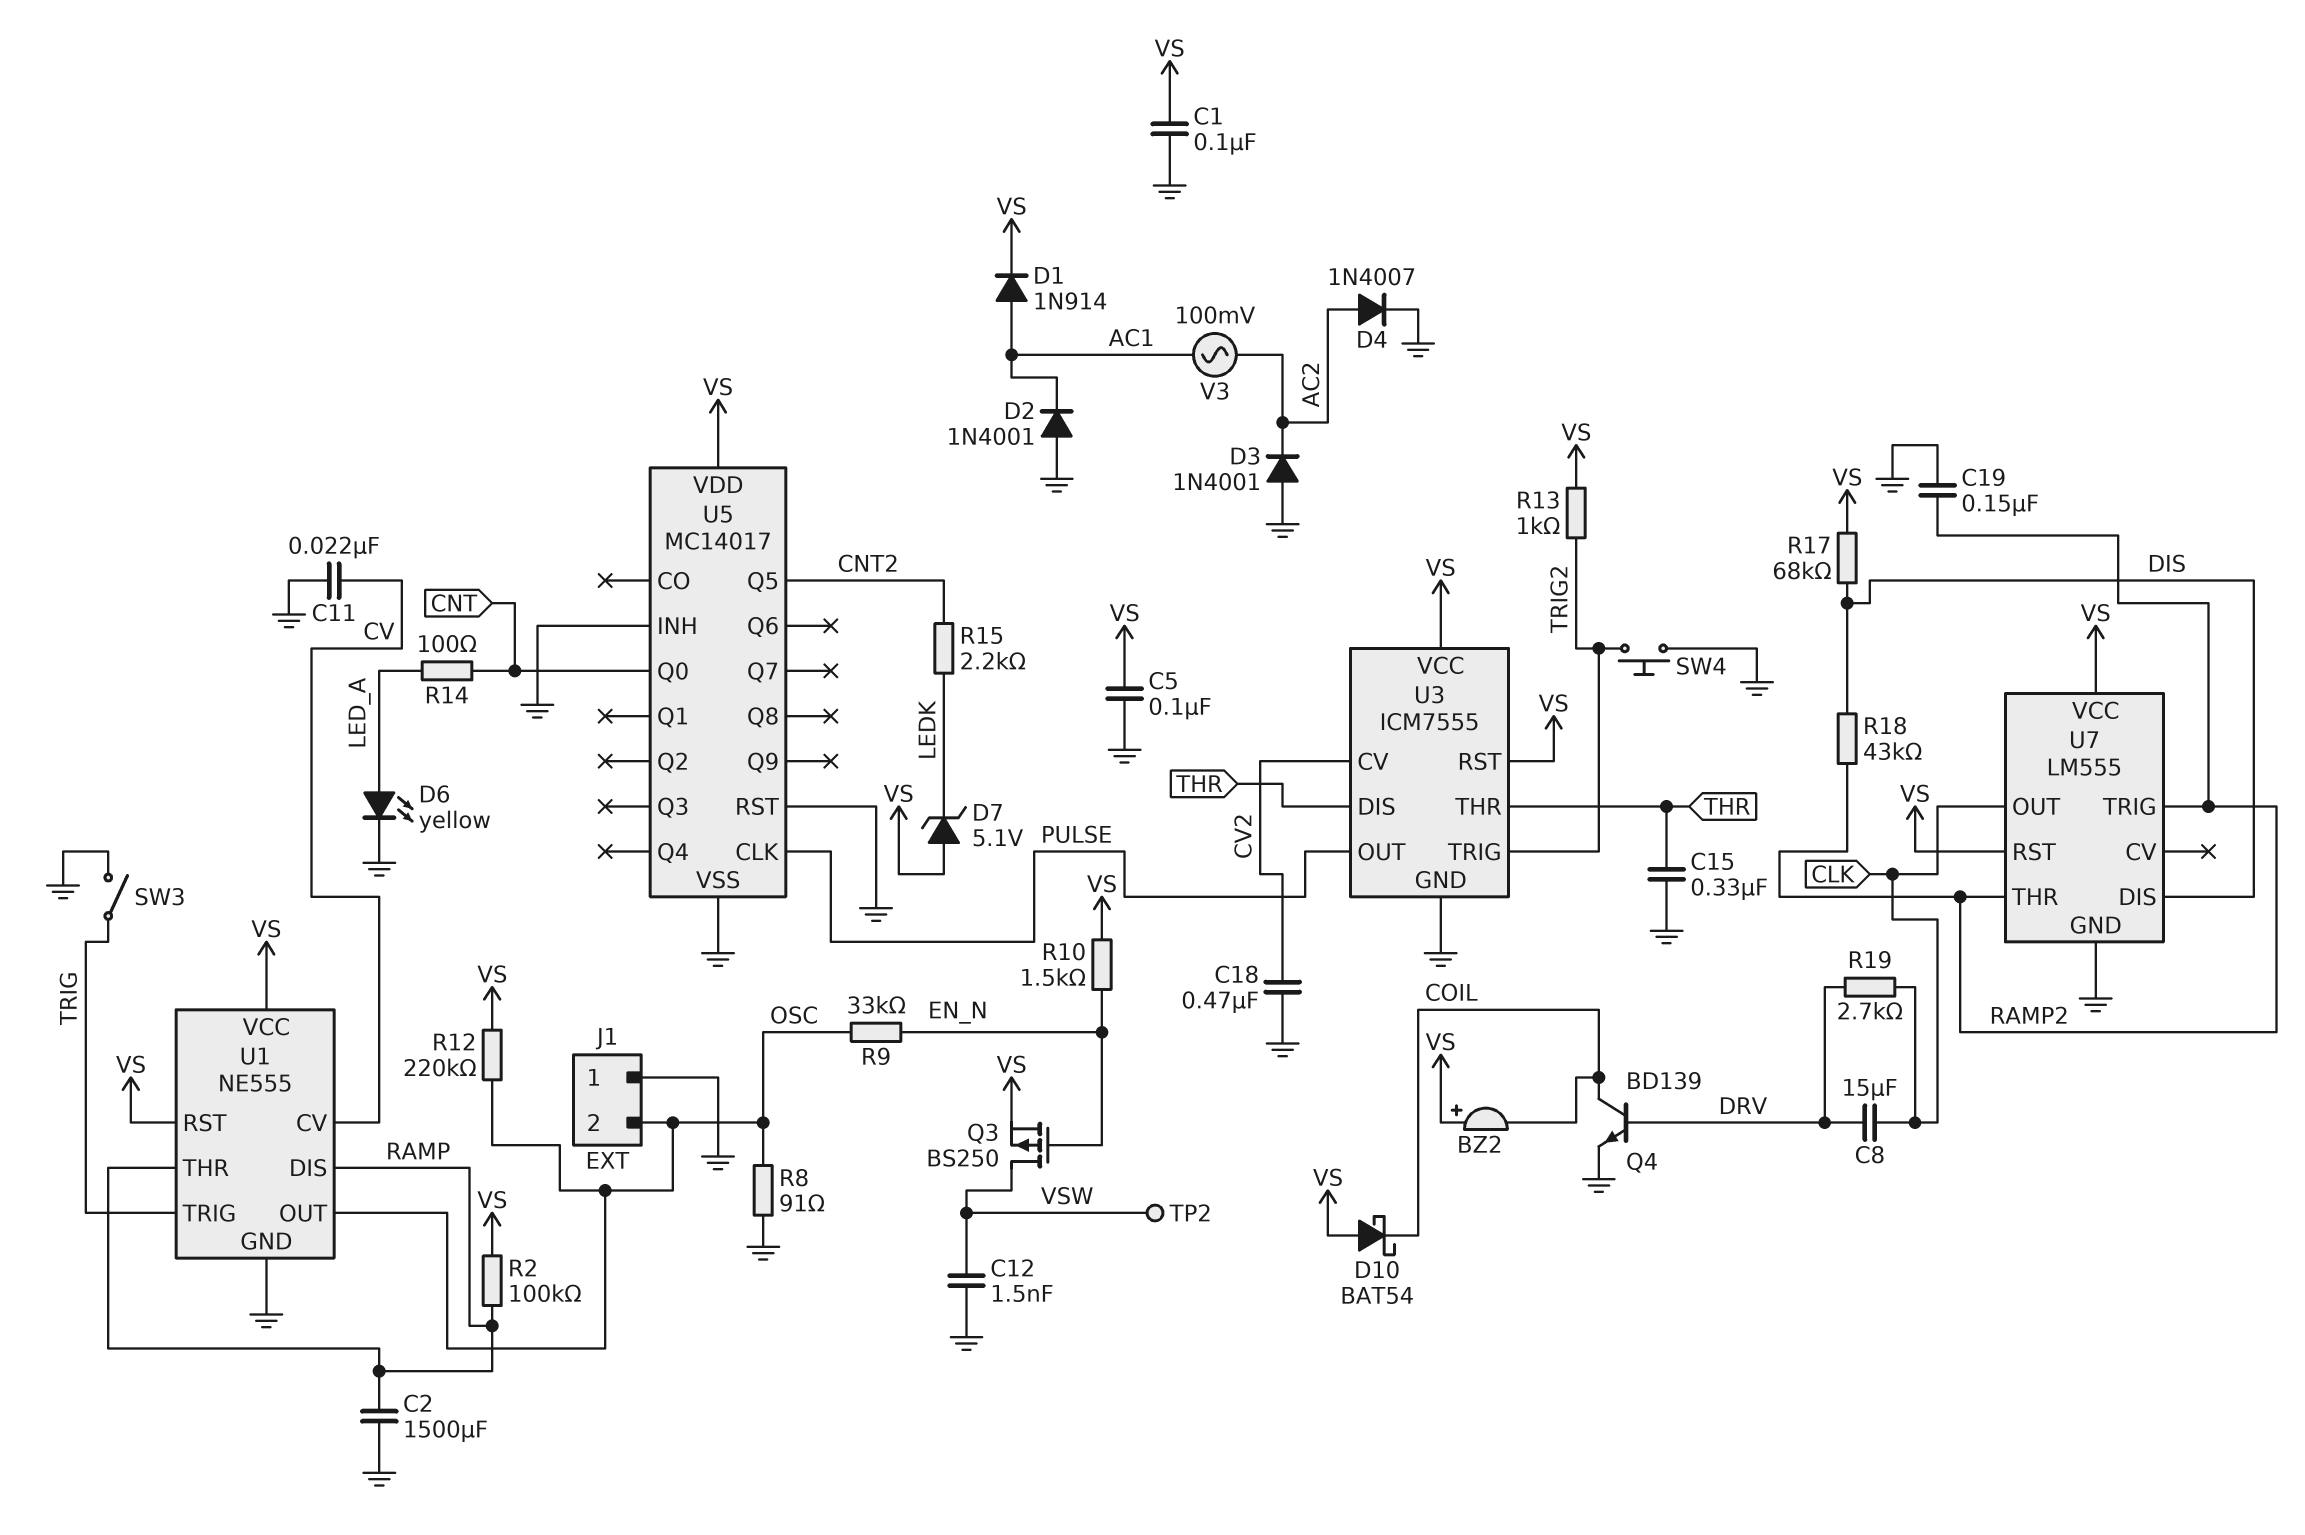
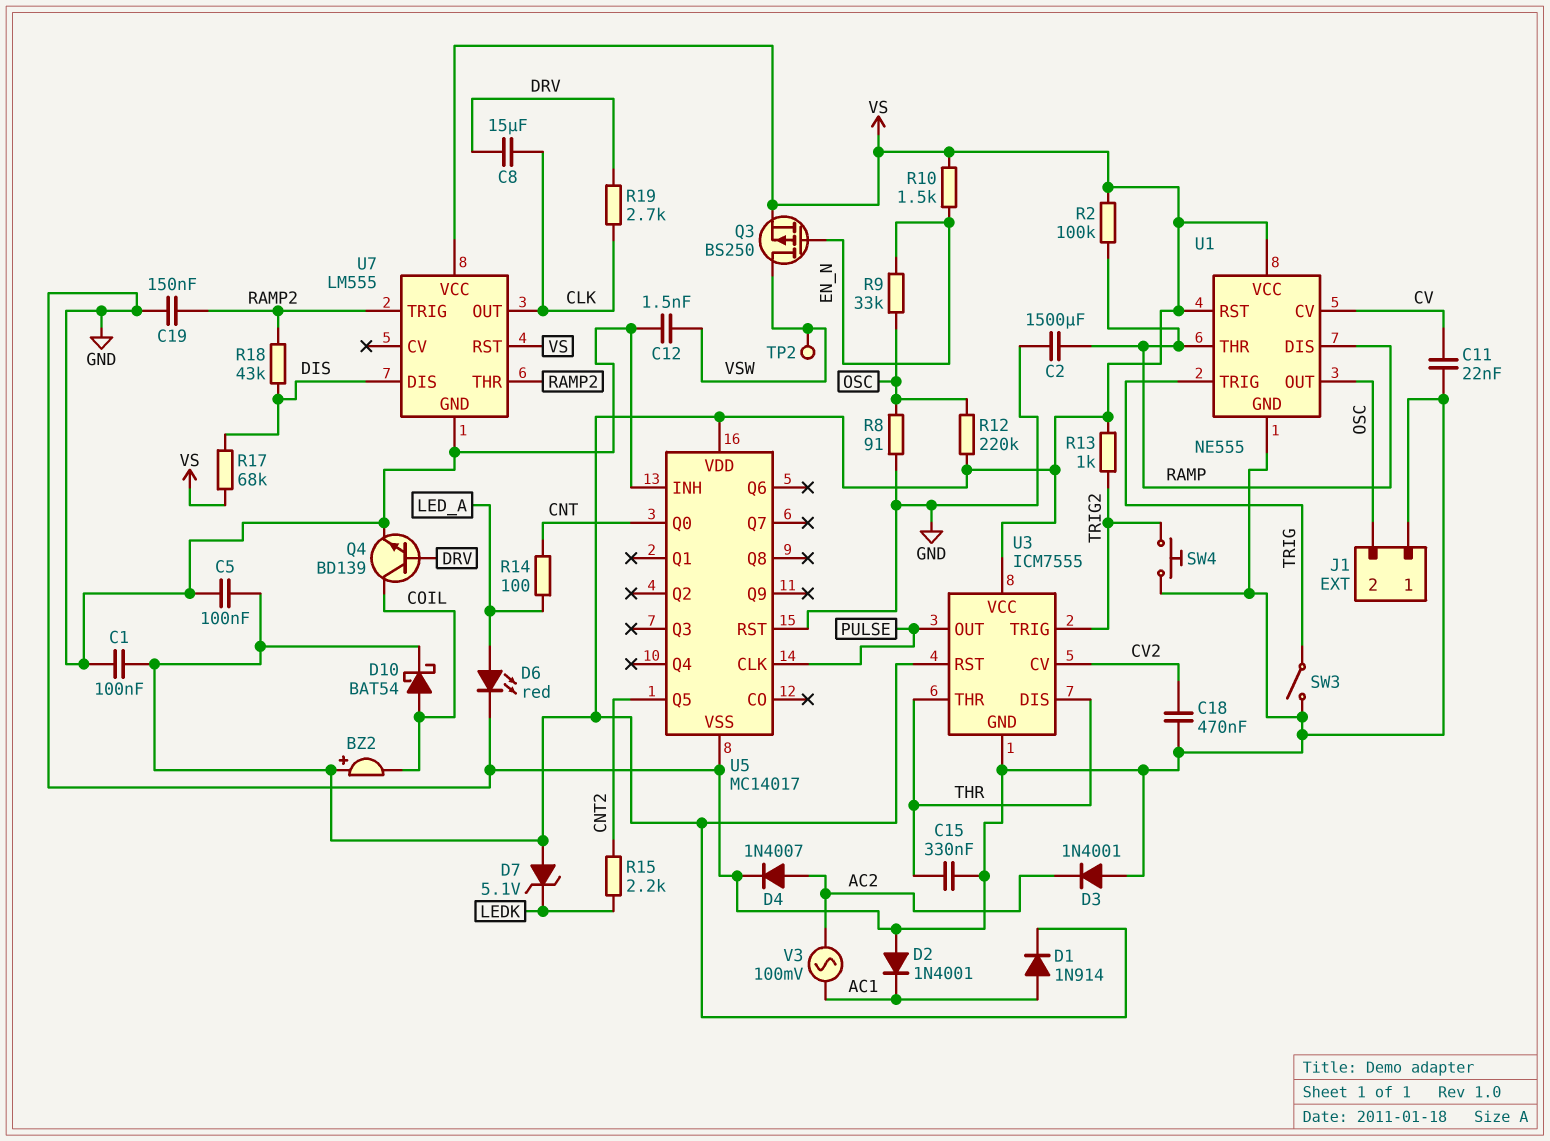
D6: LED yellow (A LED_A, K GND) -> LED red (A LED_A, K GND)
D10: schottky BAT54 (A VS, K COIL) -> schottky BAT54 (A COIL, K VS)

